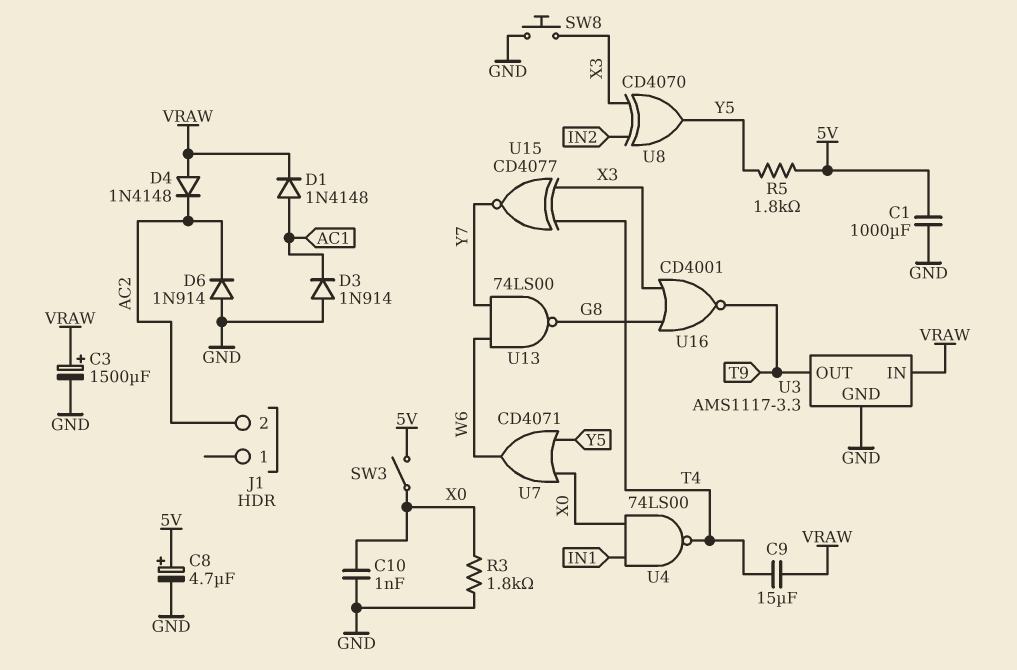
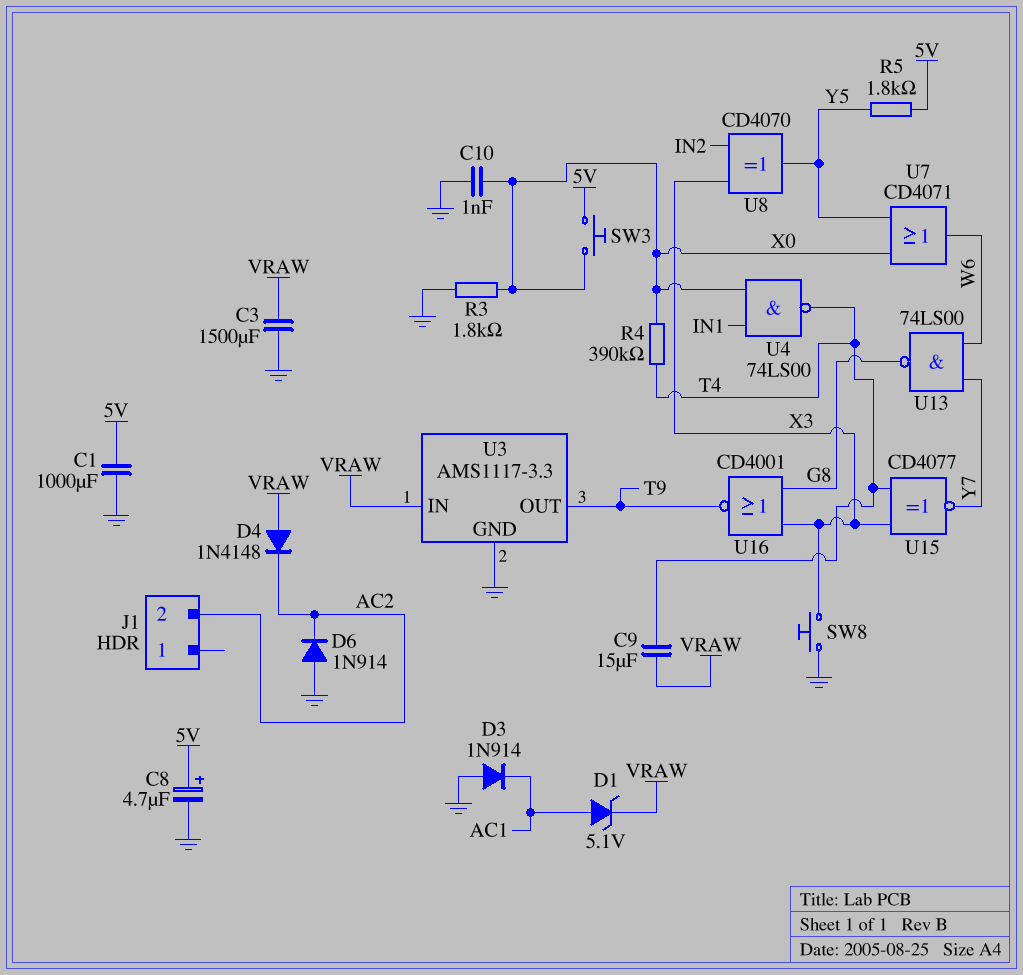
C3: 1500uF (plus VRAW, minus GND) -> 1500uF (GND, VRAW)
D1: diode 1N4148 (A AC1, K VRAW) -> zener 5.1V (A AC1, K VRAW)
R4: none -> 390k (T4, X0)
SW3: switch (5V, X0) -> button (5V, X0)

